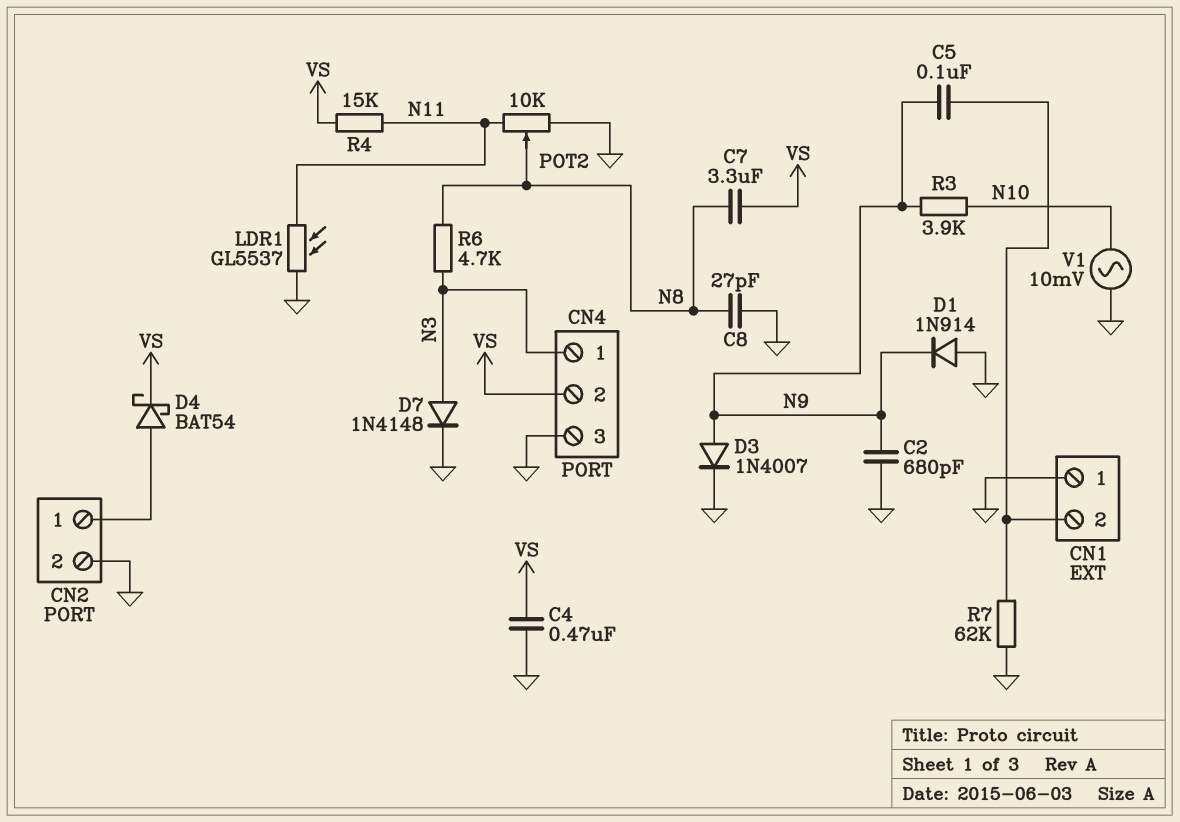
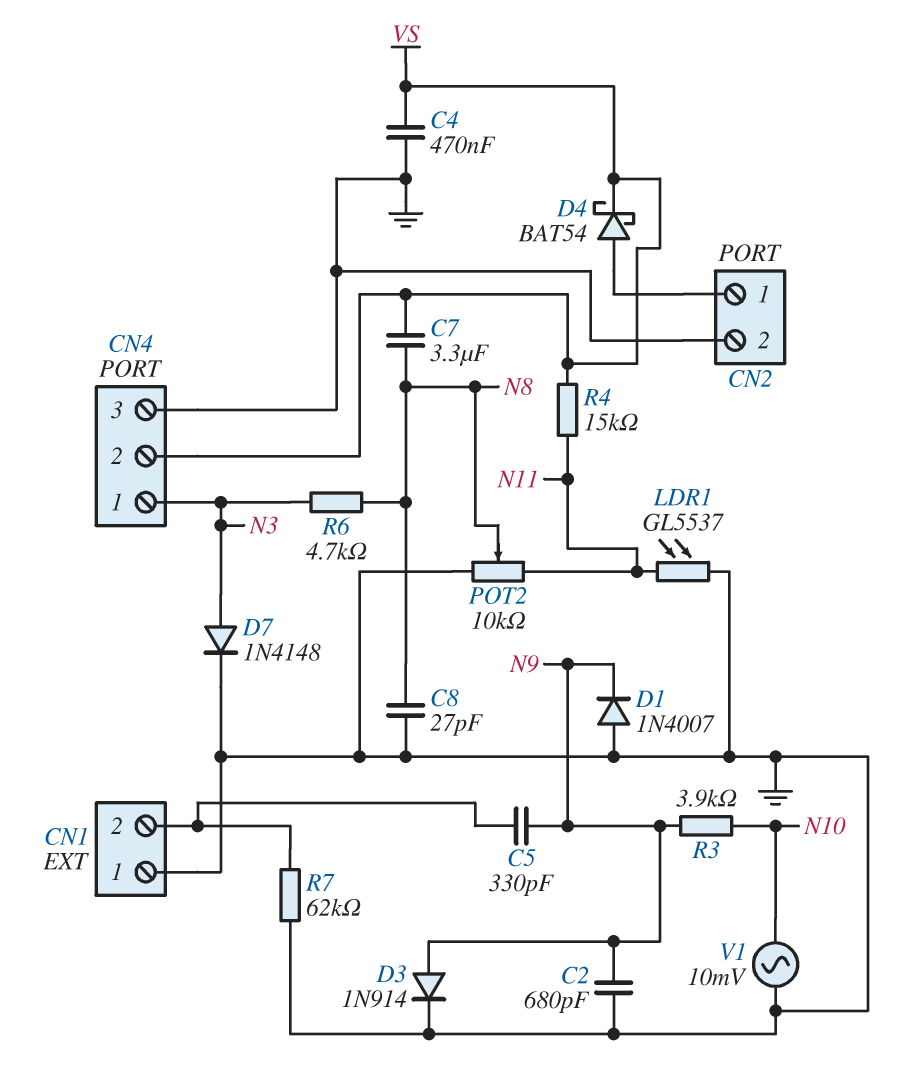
C5: 100nF (CN1/2, N9) -> 330pF (CN1/2, N9)
D1: diode 1N914 (A GND, K N9) -> diode 1N4007 (A GND, K N9)
D3: diode 1N4007 (A N9, K GND) -> diode 1N914 (A N9, K GND)

